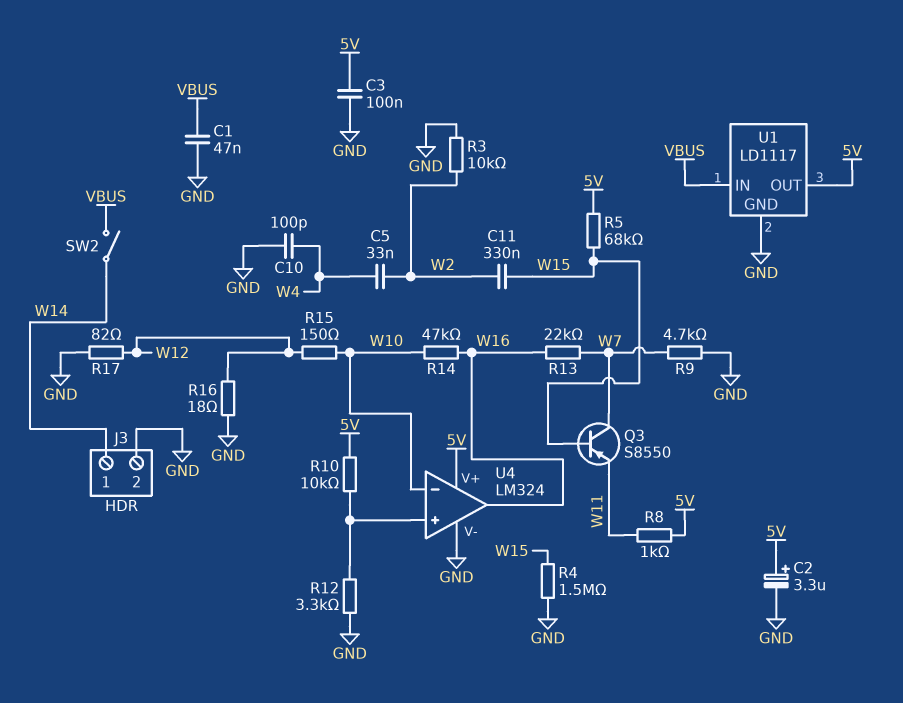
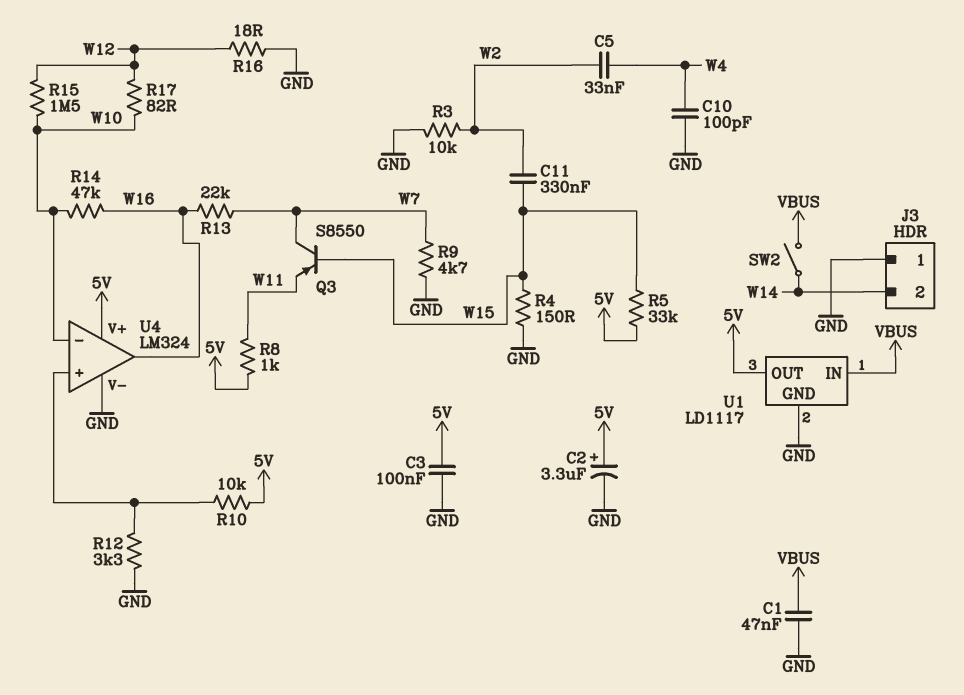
J3 pin 1: W14 -> GND
J3 pin 2: GND -> W14
R4: 1.5M (GND, W15) -> 150 (GND, W15)
R5: 68k (5V, W15) -> 33k (5V, W15)
R15: 150 (W10, W12) -> 1.5M (W10, W12)
R17: 82 (GND, W12) -> 82 (W10, W12)

